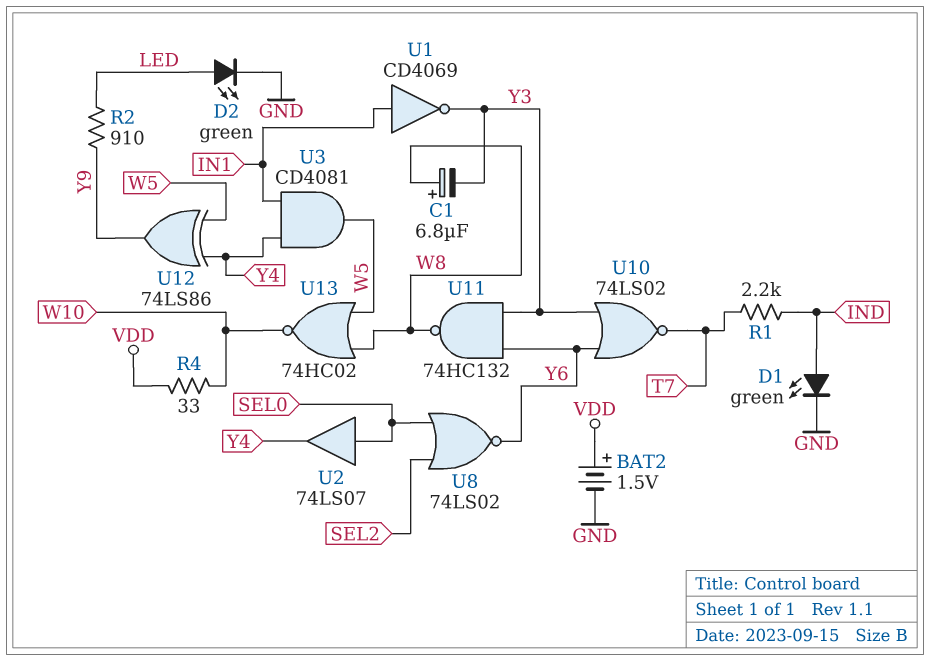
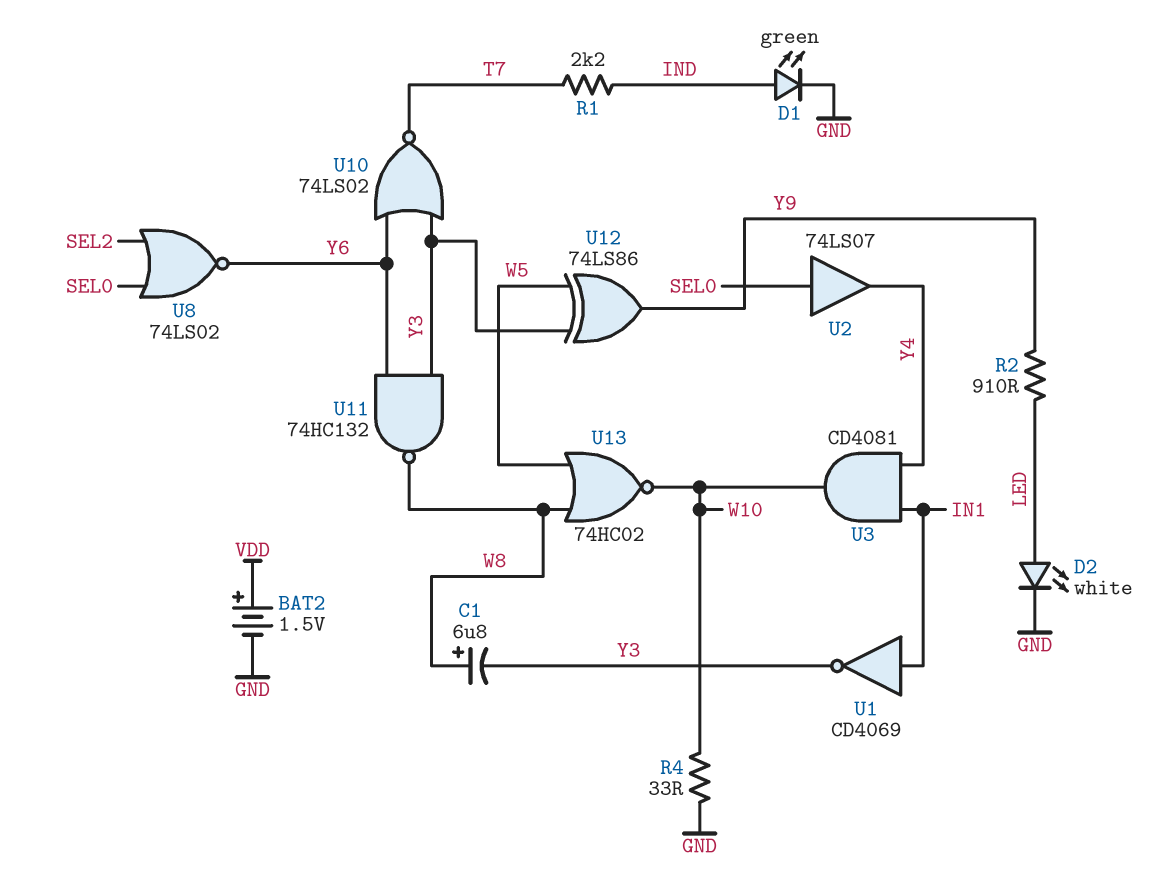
D2: LED green (A LED, K GND) -> LED white (A LED, K GND)
R4: 33 (VDD, W10) -> 33 (GND, W10)
U3: AND CD4081 (in IN1, in Y4, out W5) -> AND CD4081 (in IN1, in Y4, out W10)
U12: XOR 74LS86 (in W5, in Y4, out Y9) -> XOR 74LS86 (in W5, in Y3, out Y9)

